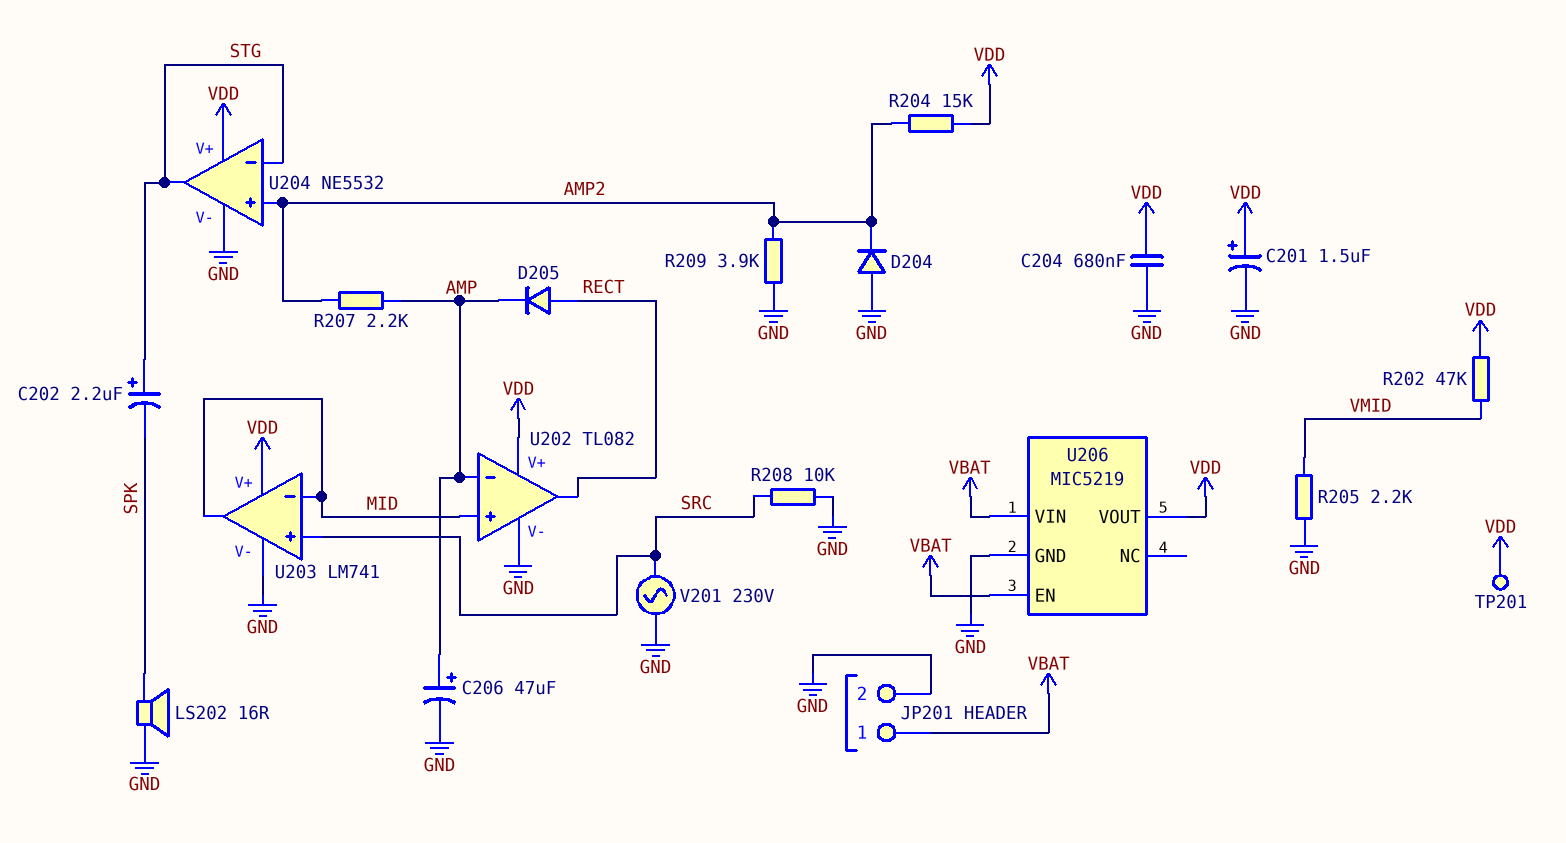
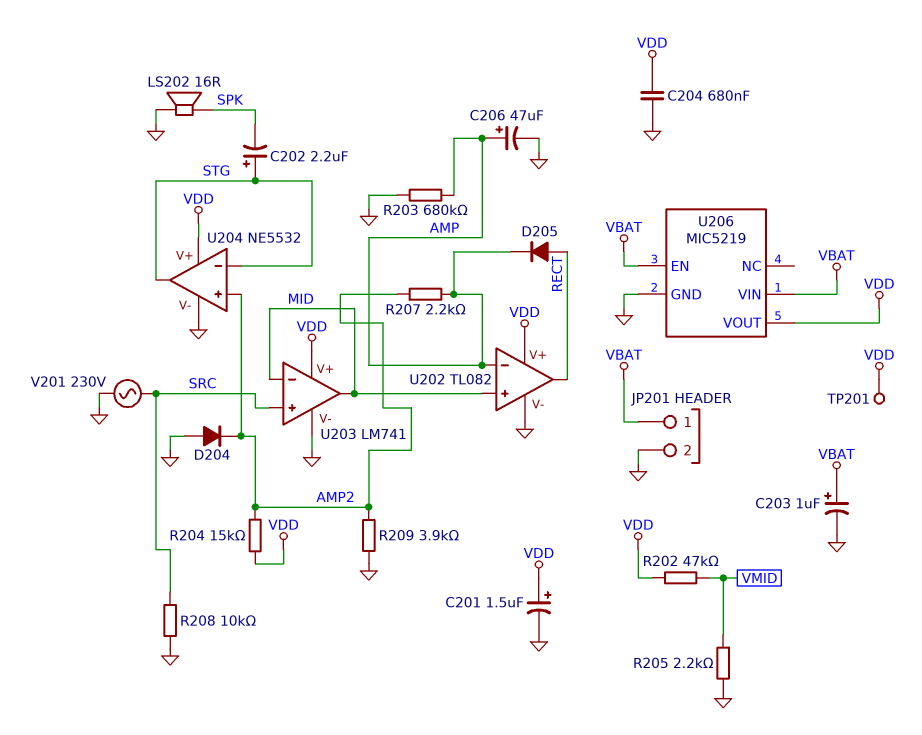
C203: none -> 1uF (plus VBAT, minus GND)
R203: none -> 680k (AMP, GND)

